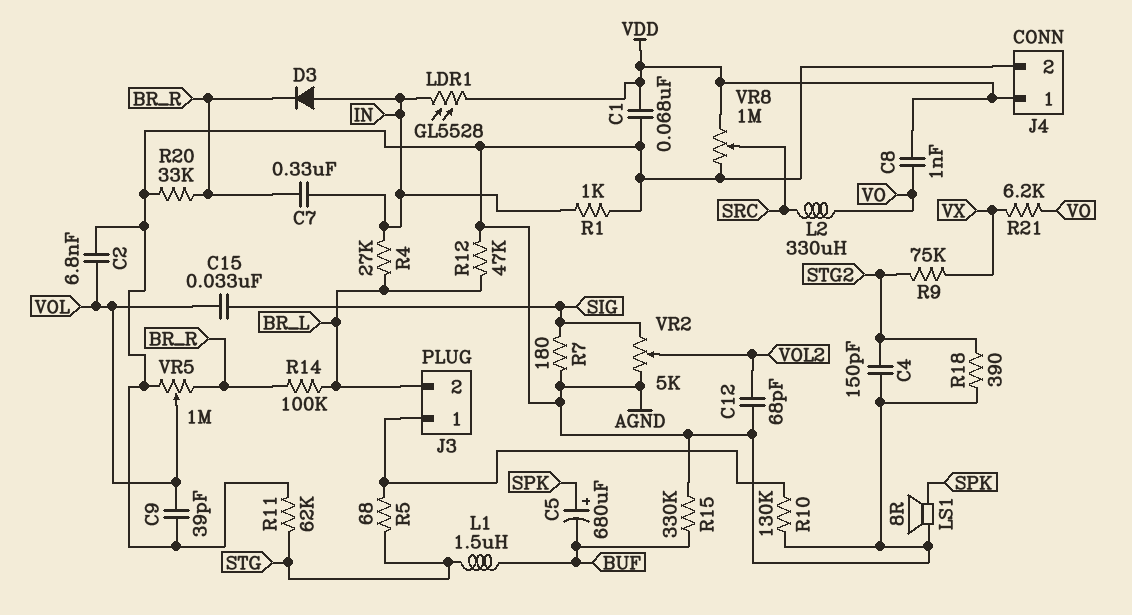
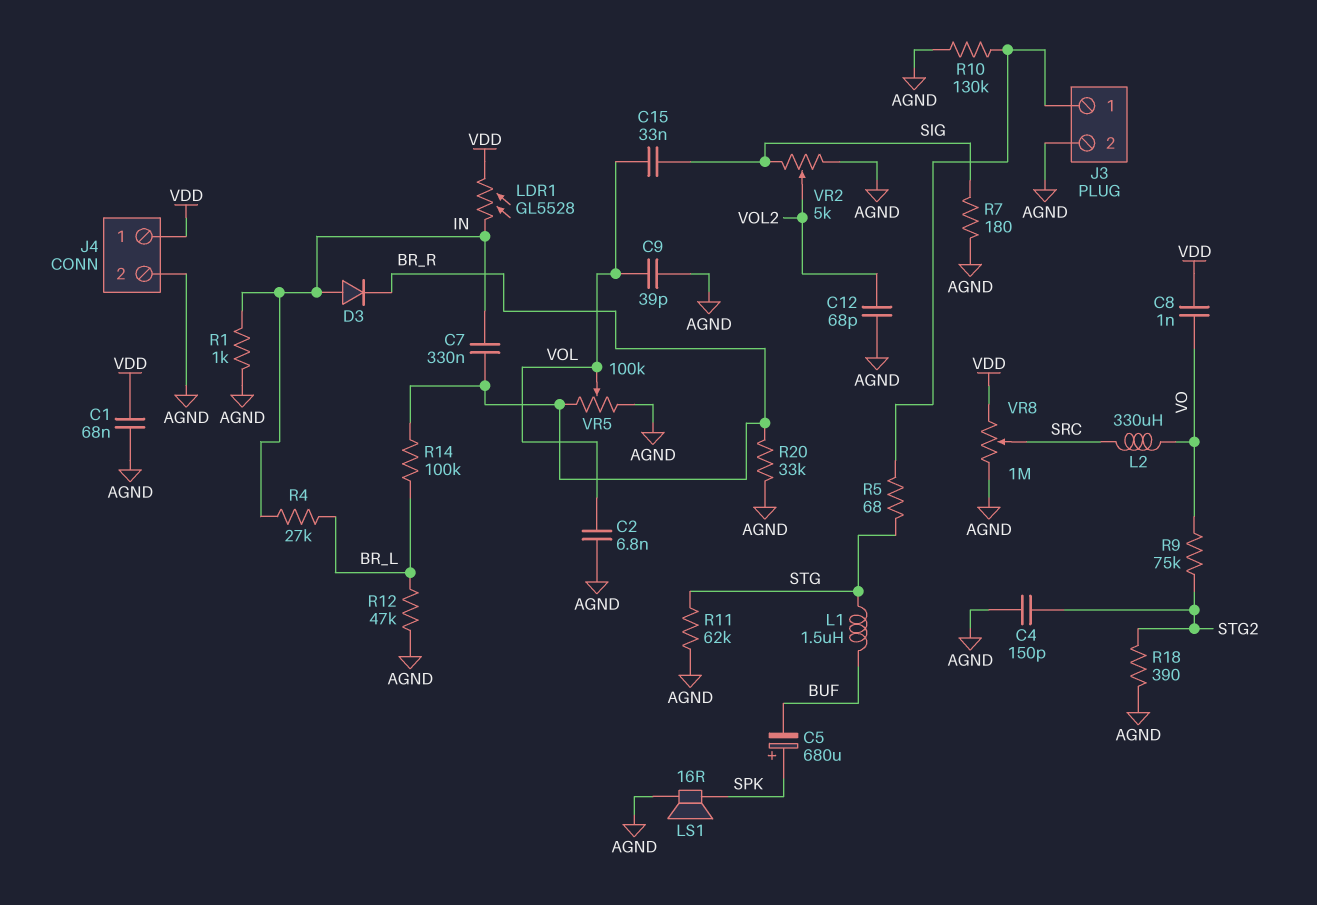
J3 pin 2: BR_L -> AGND
LS1: speaker 8R (AGND, SPK) -> speaker 16R (AGND, SPK)
R9: 75k (STG2, VX) -> 75k (STG2, VO)
R15: 330k (AGND, BUF) -> none
R21: 6.2k (VO, VX) -> none
VR5: 1M (AGND, BR_R, wiper VOL) -> 100k (AGND, BR_R, wiper VOL)

